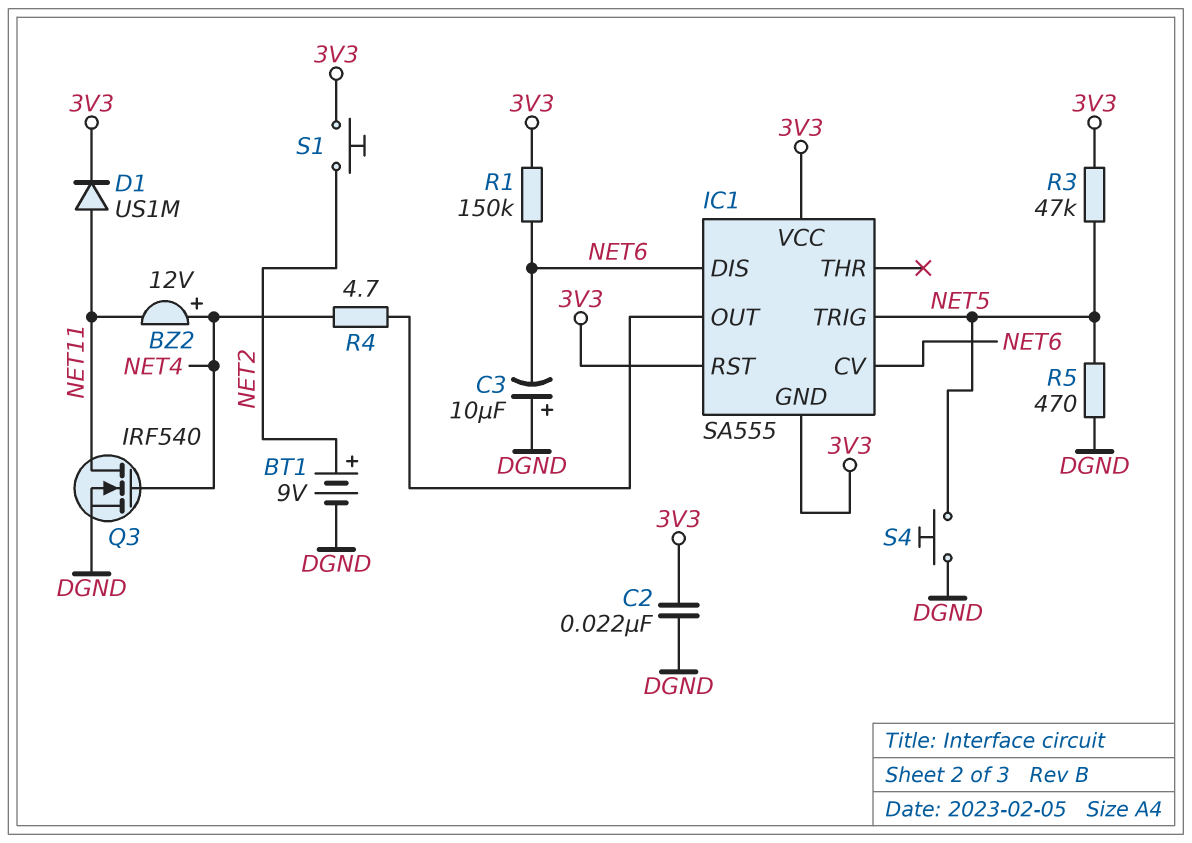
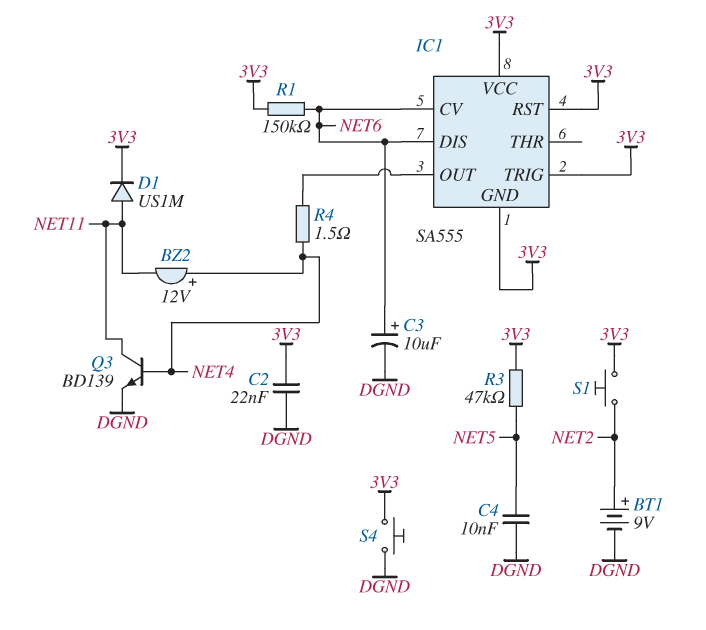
C3: 10uF (plus DGND, minus NET6) -> 10uF (plus NET6, minus DGND)
C4: none -> 10nF (DGND, NET5)
IC1 pin TRIG: NET5 -> 3V3
Q3: NMOS IRF540 (G NET4, D NET11, S DGND) -> NPN BD139 (B NET4, C NET11, E DGND)
R4: 4.7 (IC1/OUT, NET4) -> 1.5 (IC1/OUT, NET4)
R5: 470 (DGND, NET5) -> none
S4: button (DGND, NET5) -> button (3V3, DGND)

